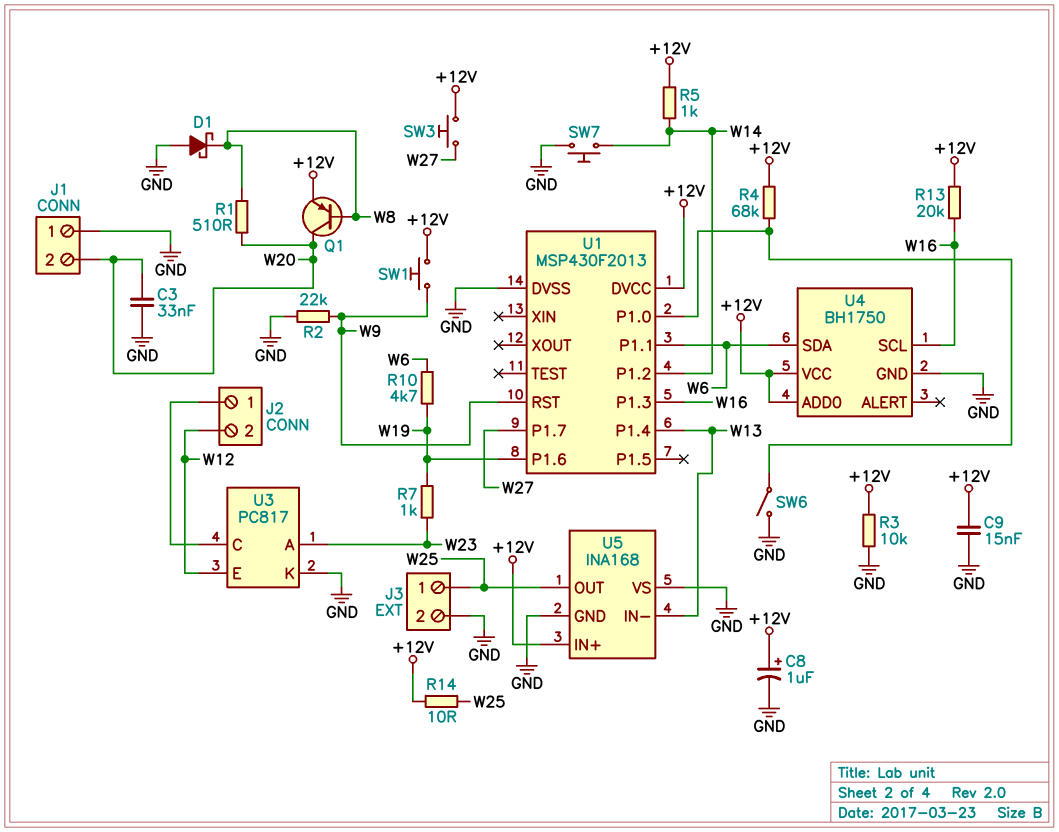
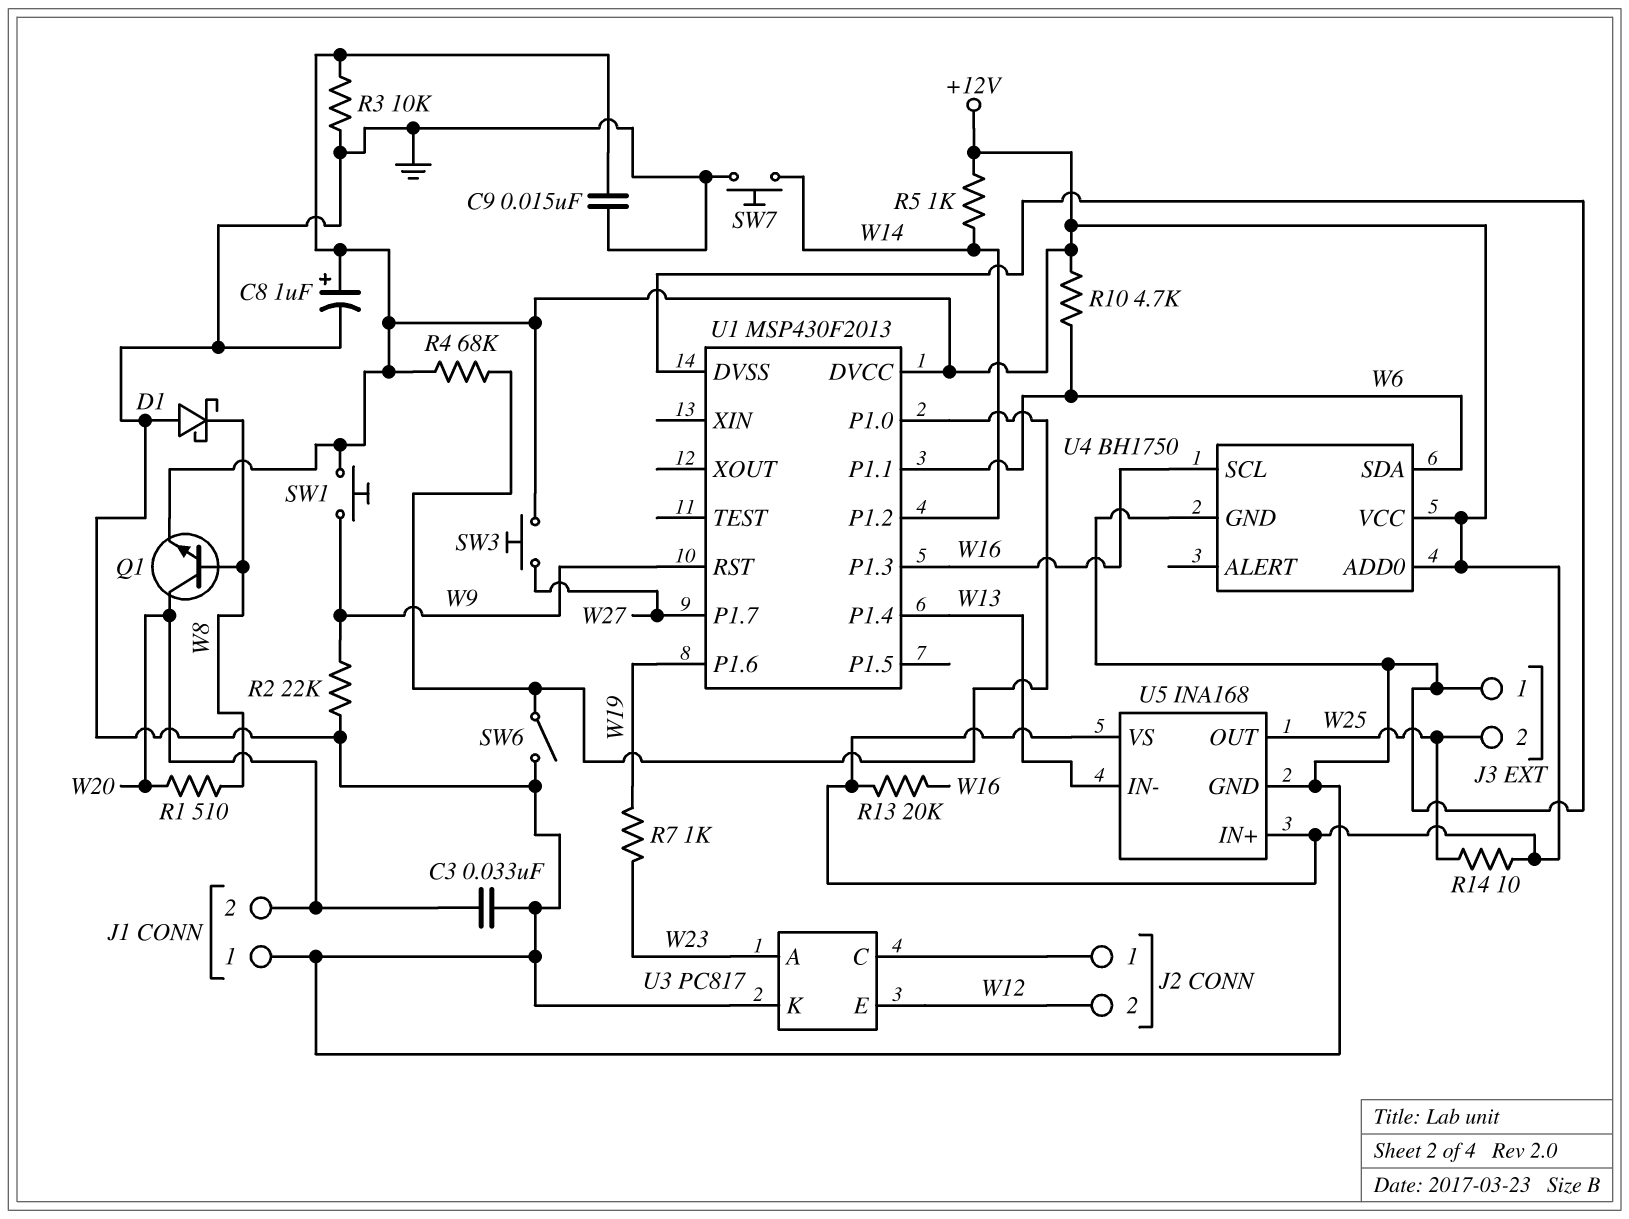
J3 pin 1: W25 -> GND
J3 pin 2: GND -> W25
Q1: PNP (B W8, C W20, E +12V) -> NPN (B W8, C W20, E +12V)
R10: 4.7k (W6, W19) -> 4.7k (+12V, W6)
U5 pin VS: GND -> +12V

